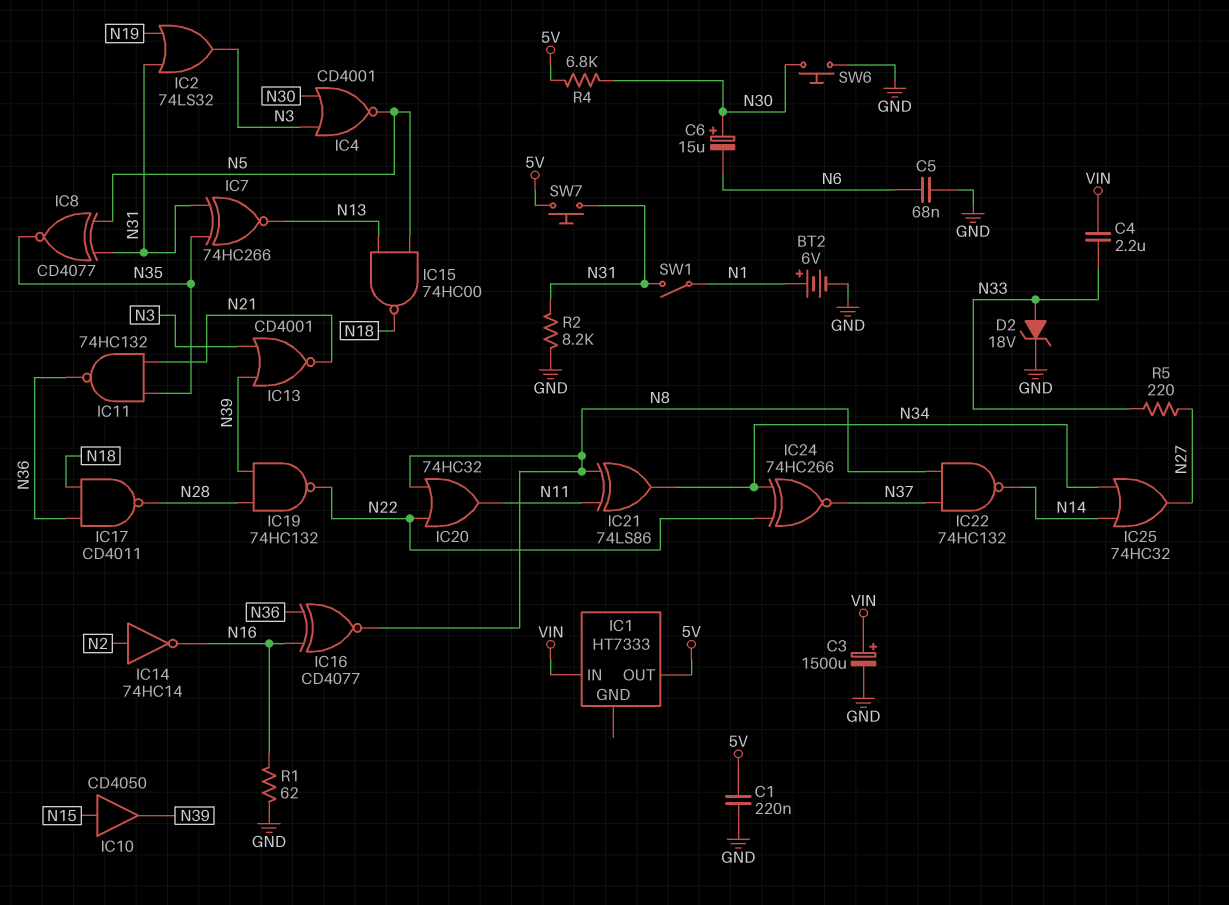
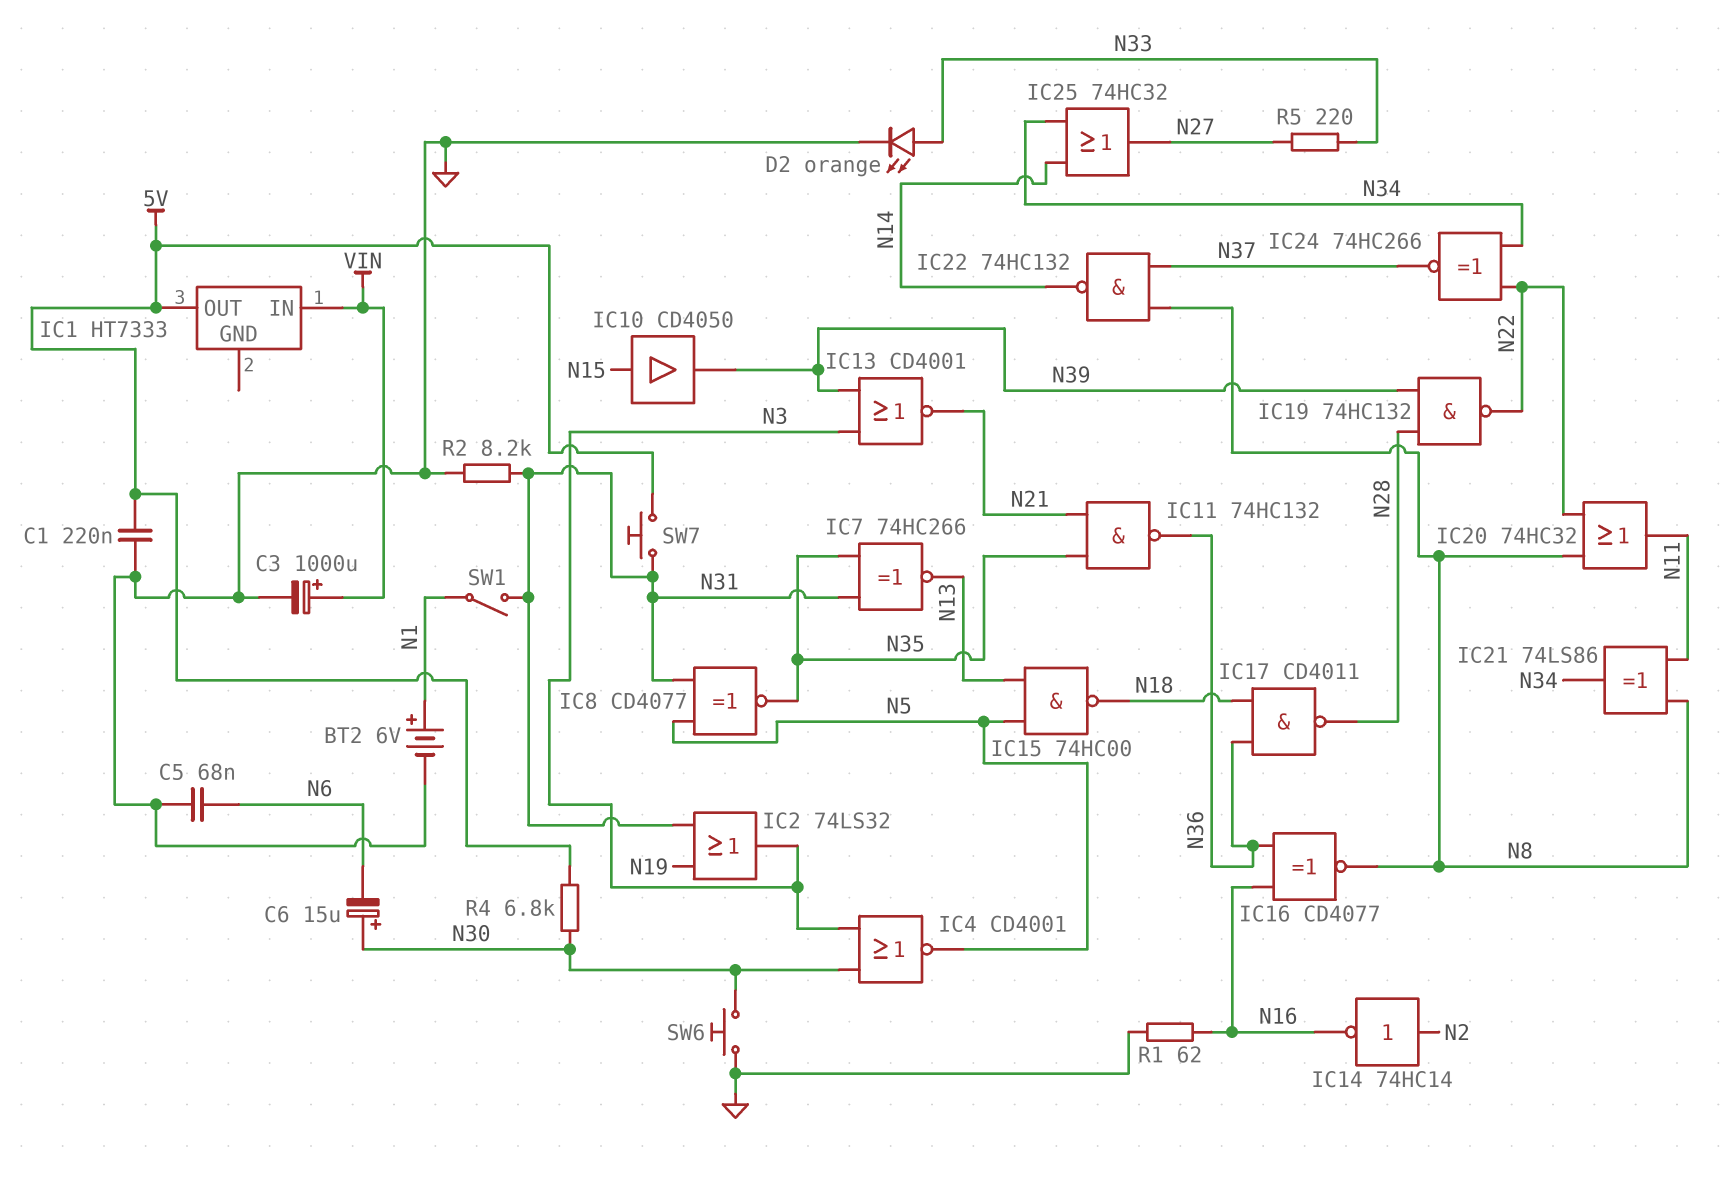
C3: 1500uF (plus VIN, minus GND) -> 1000uF (plus VIN, minus GND)
C4: 2.2uF (N33, VIN) -> none
D2: zener 18V (A N33, K GND) -> LED orange (A N33, K GND)

